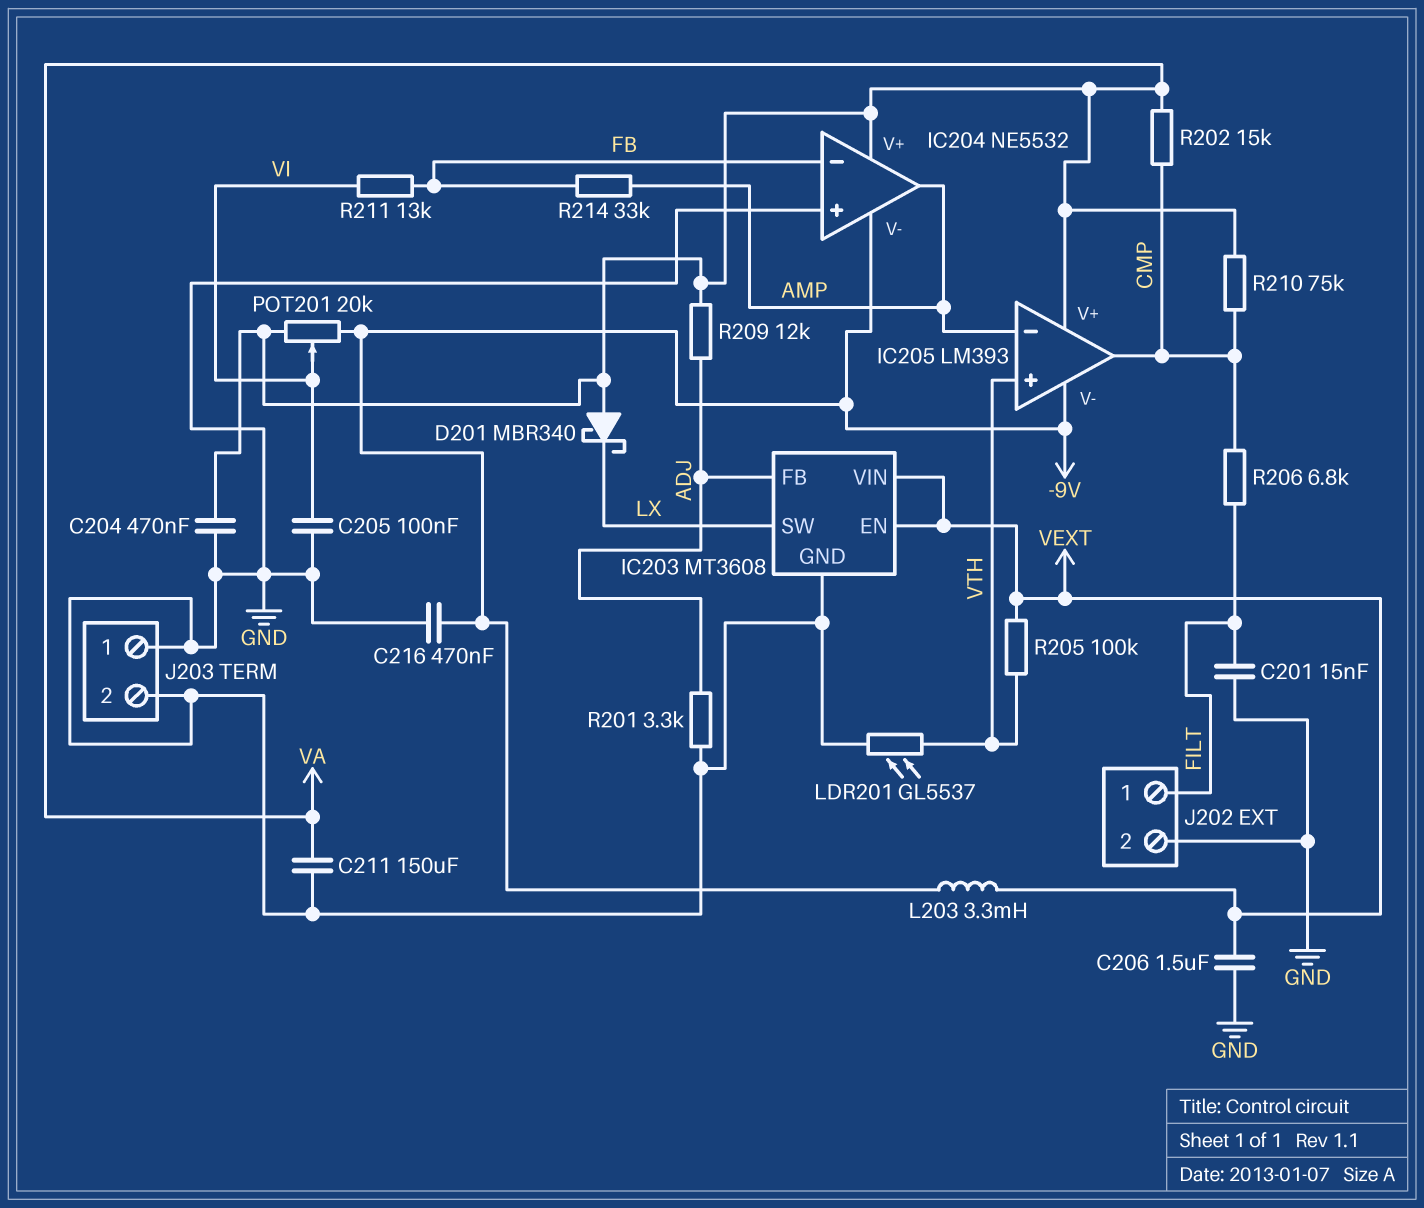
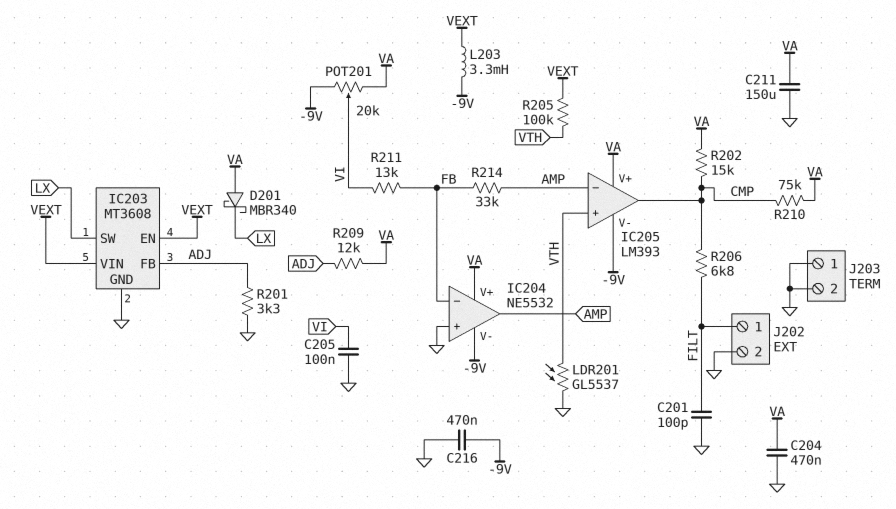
C201: 15nF (FILT, GND) -> 100pF (FILT, GND)
C206: 1.5uF (GND, VEXT) -> none

